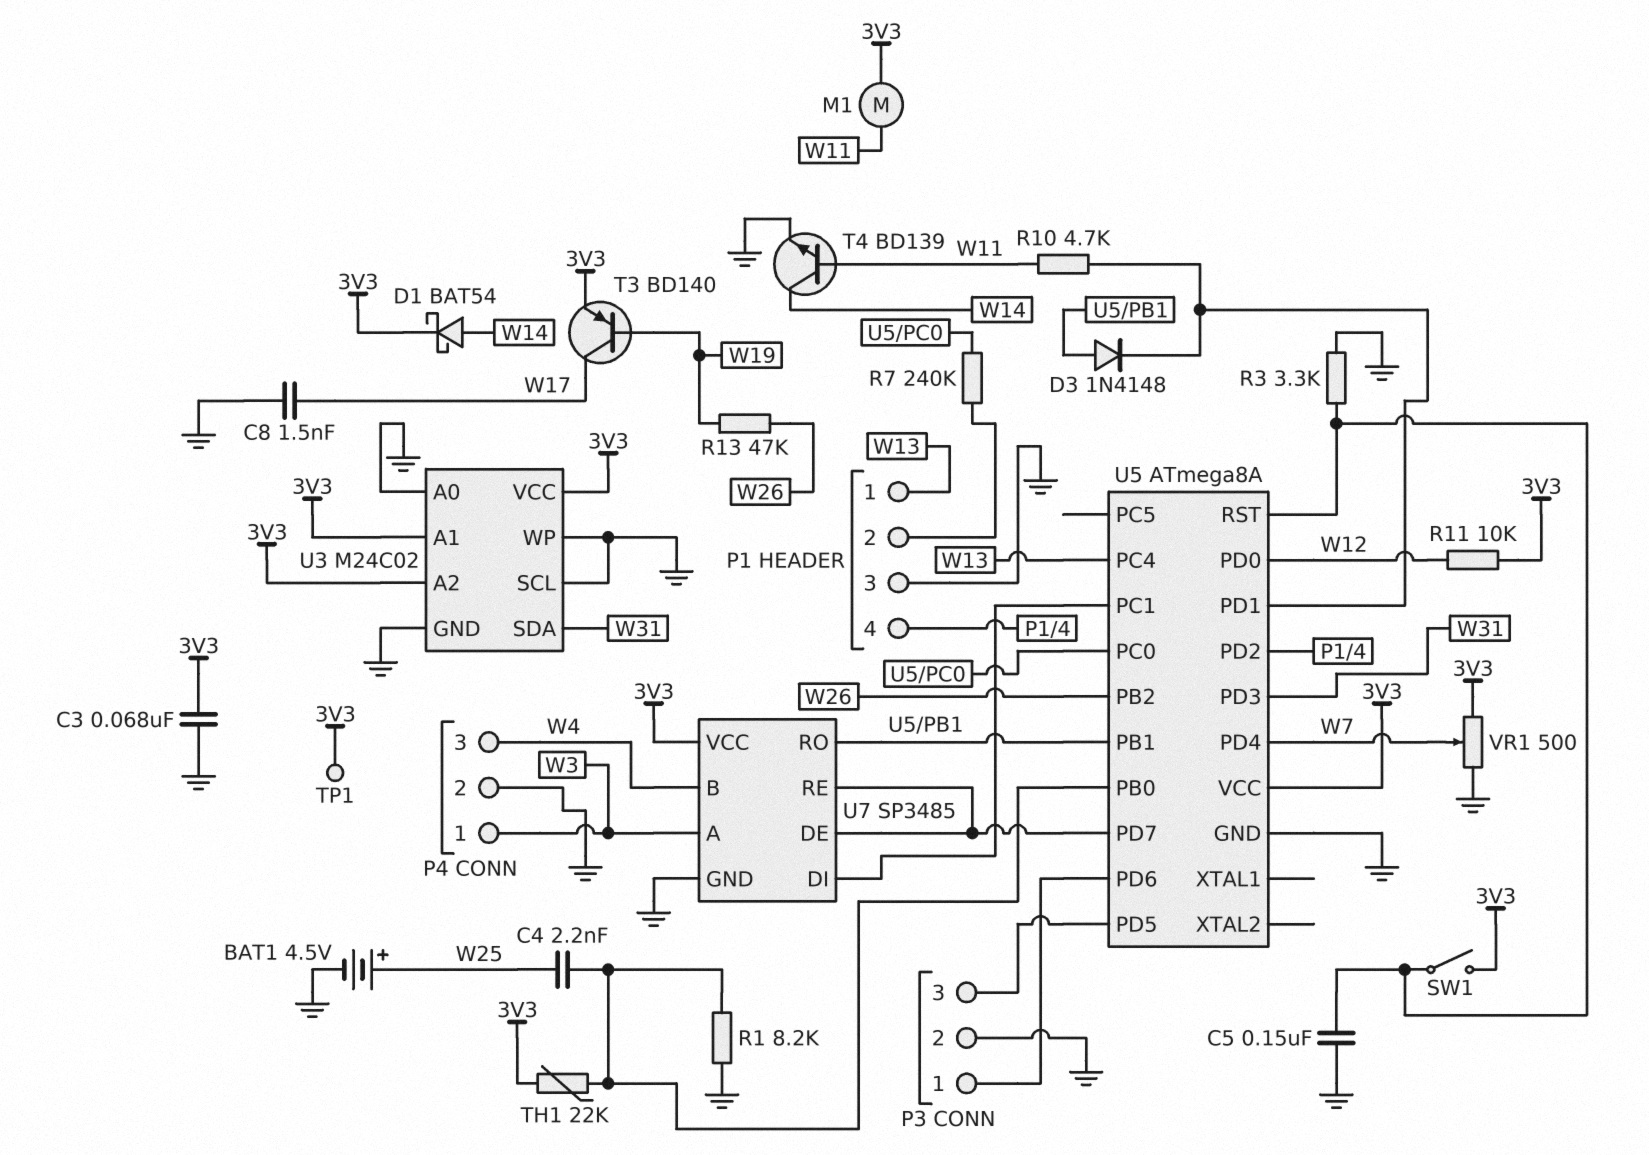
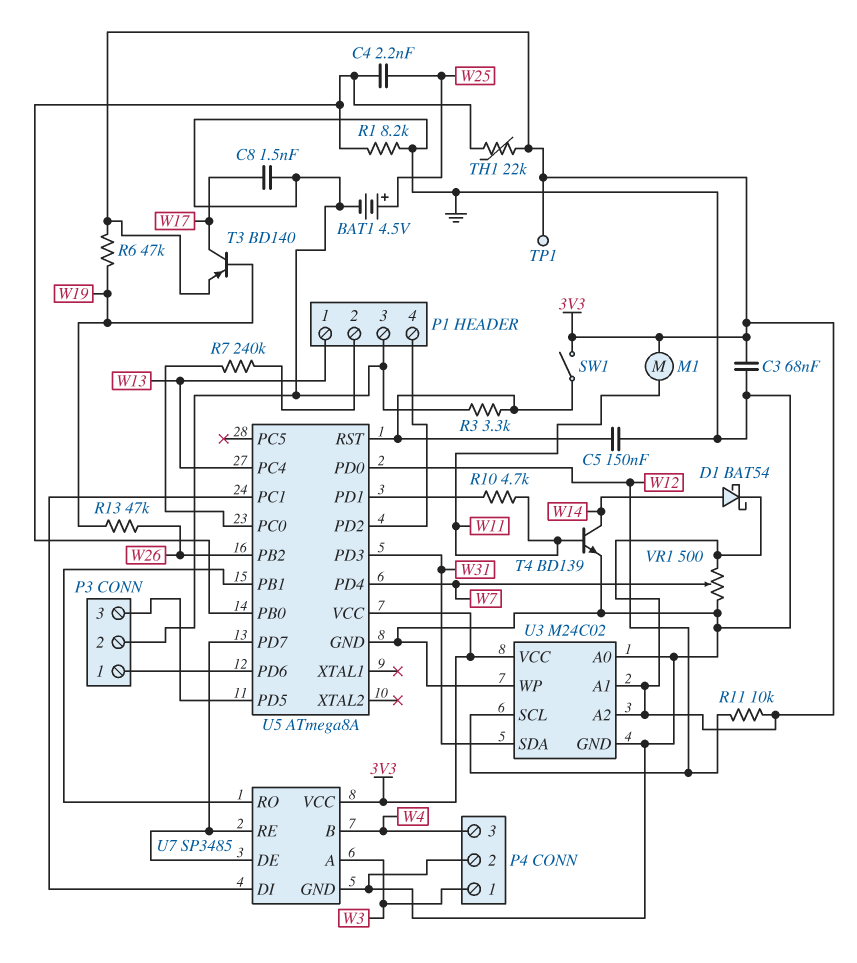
D3: diode 1N4148 (A U5/PB1, K U5/PD1) -> none
R6: none -> 47k (3V3, W19)
U3 pin SCL: GND -> W12

